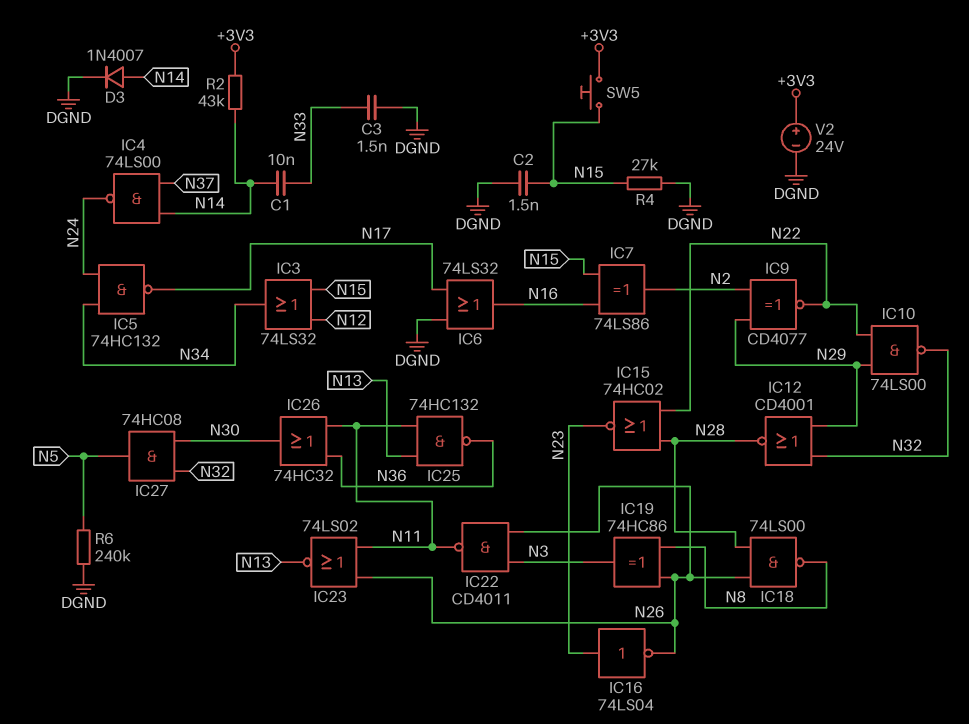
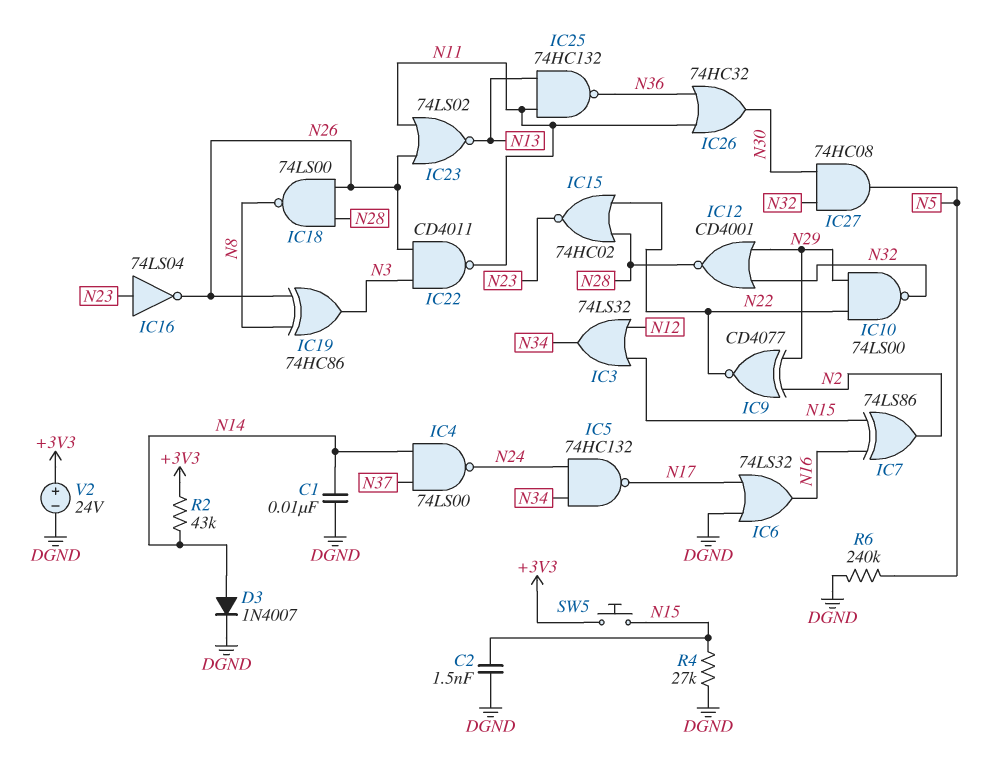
C1: 10nF (N14, N33) -> 10nF (DGND, N14)
C3: 1.5nF (DGND, N33) -> none

